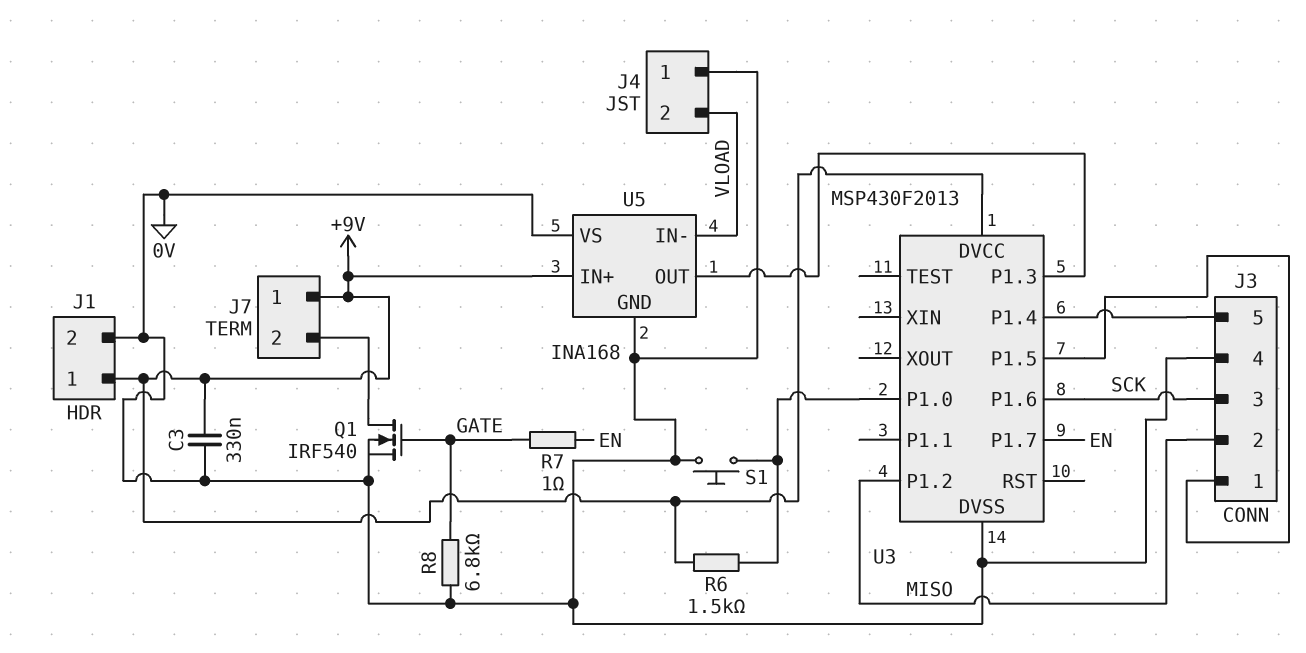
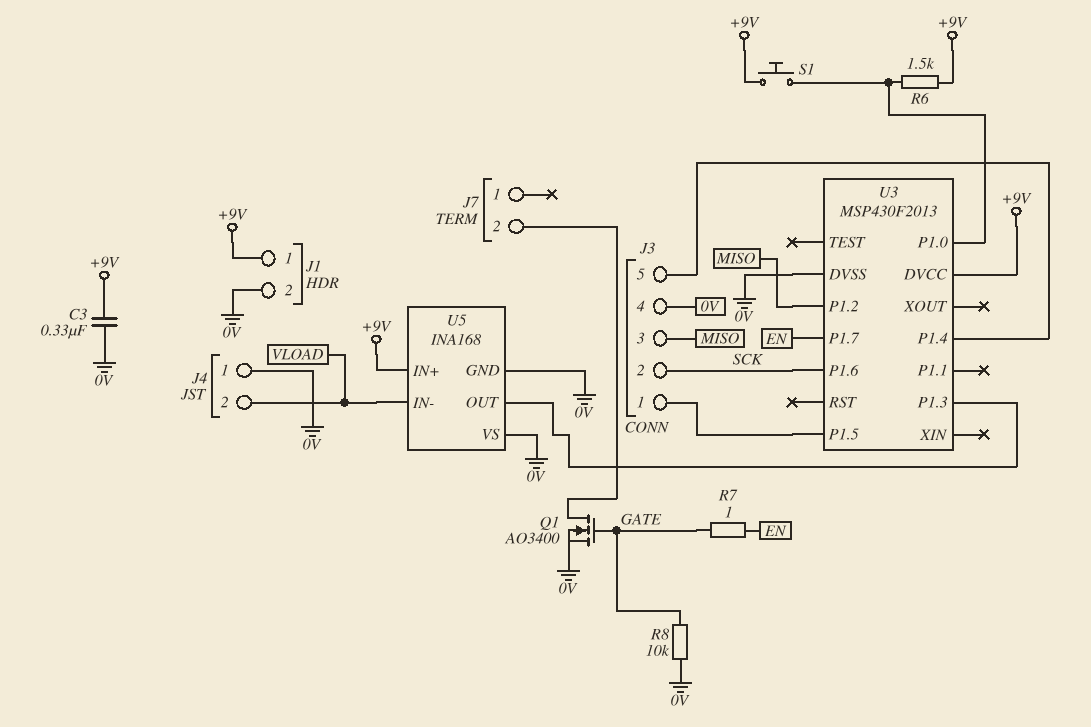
J3 pin 2: MISO -> SCK
J3 pin 3: SCK -> MISO
J7 pin 1: +9V -> none
Q1: NMOS IRF540 (G GATE, D J7/2, S 0V) -> NMOS AO3400 (G GATE, D J7/2, S 0V)
R8: 6.8k (0V, GATE) -> 10k (0V, GATE)
S1: button (0V, U3/P1.0) -> button (+9V, U3/P1.0)

